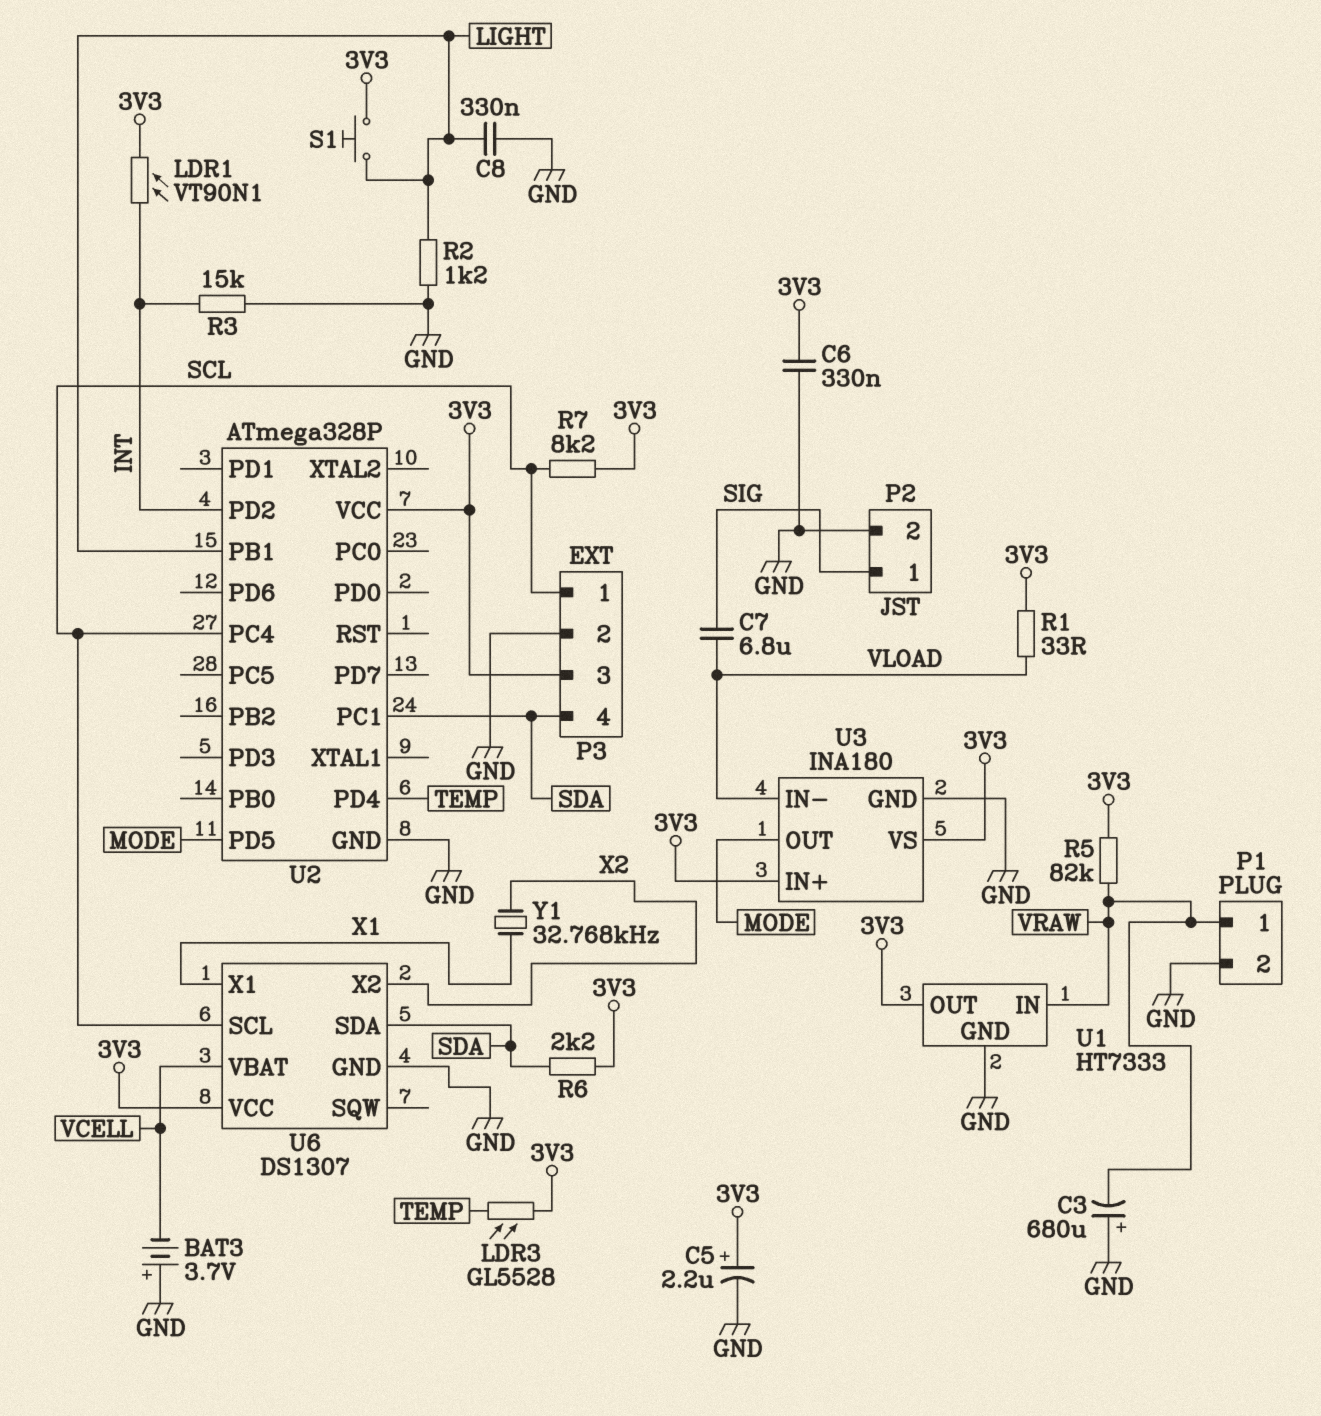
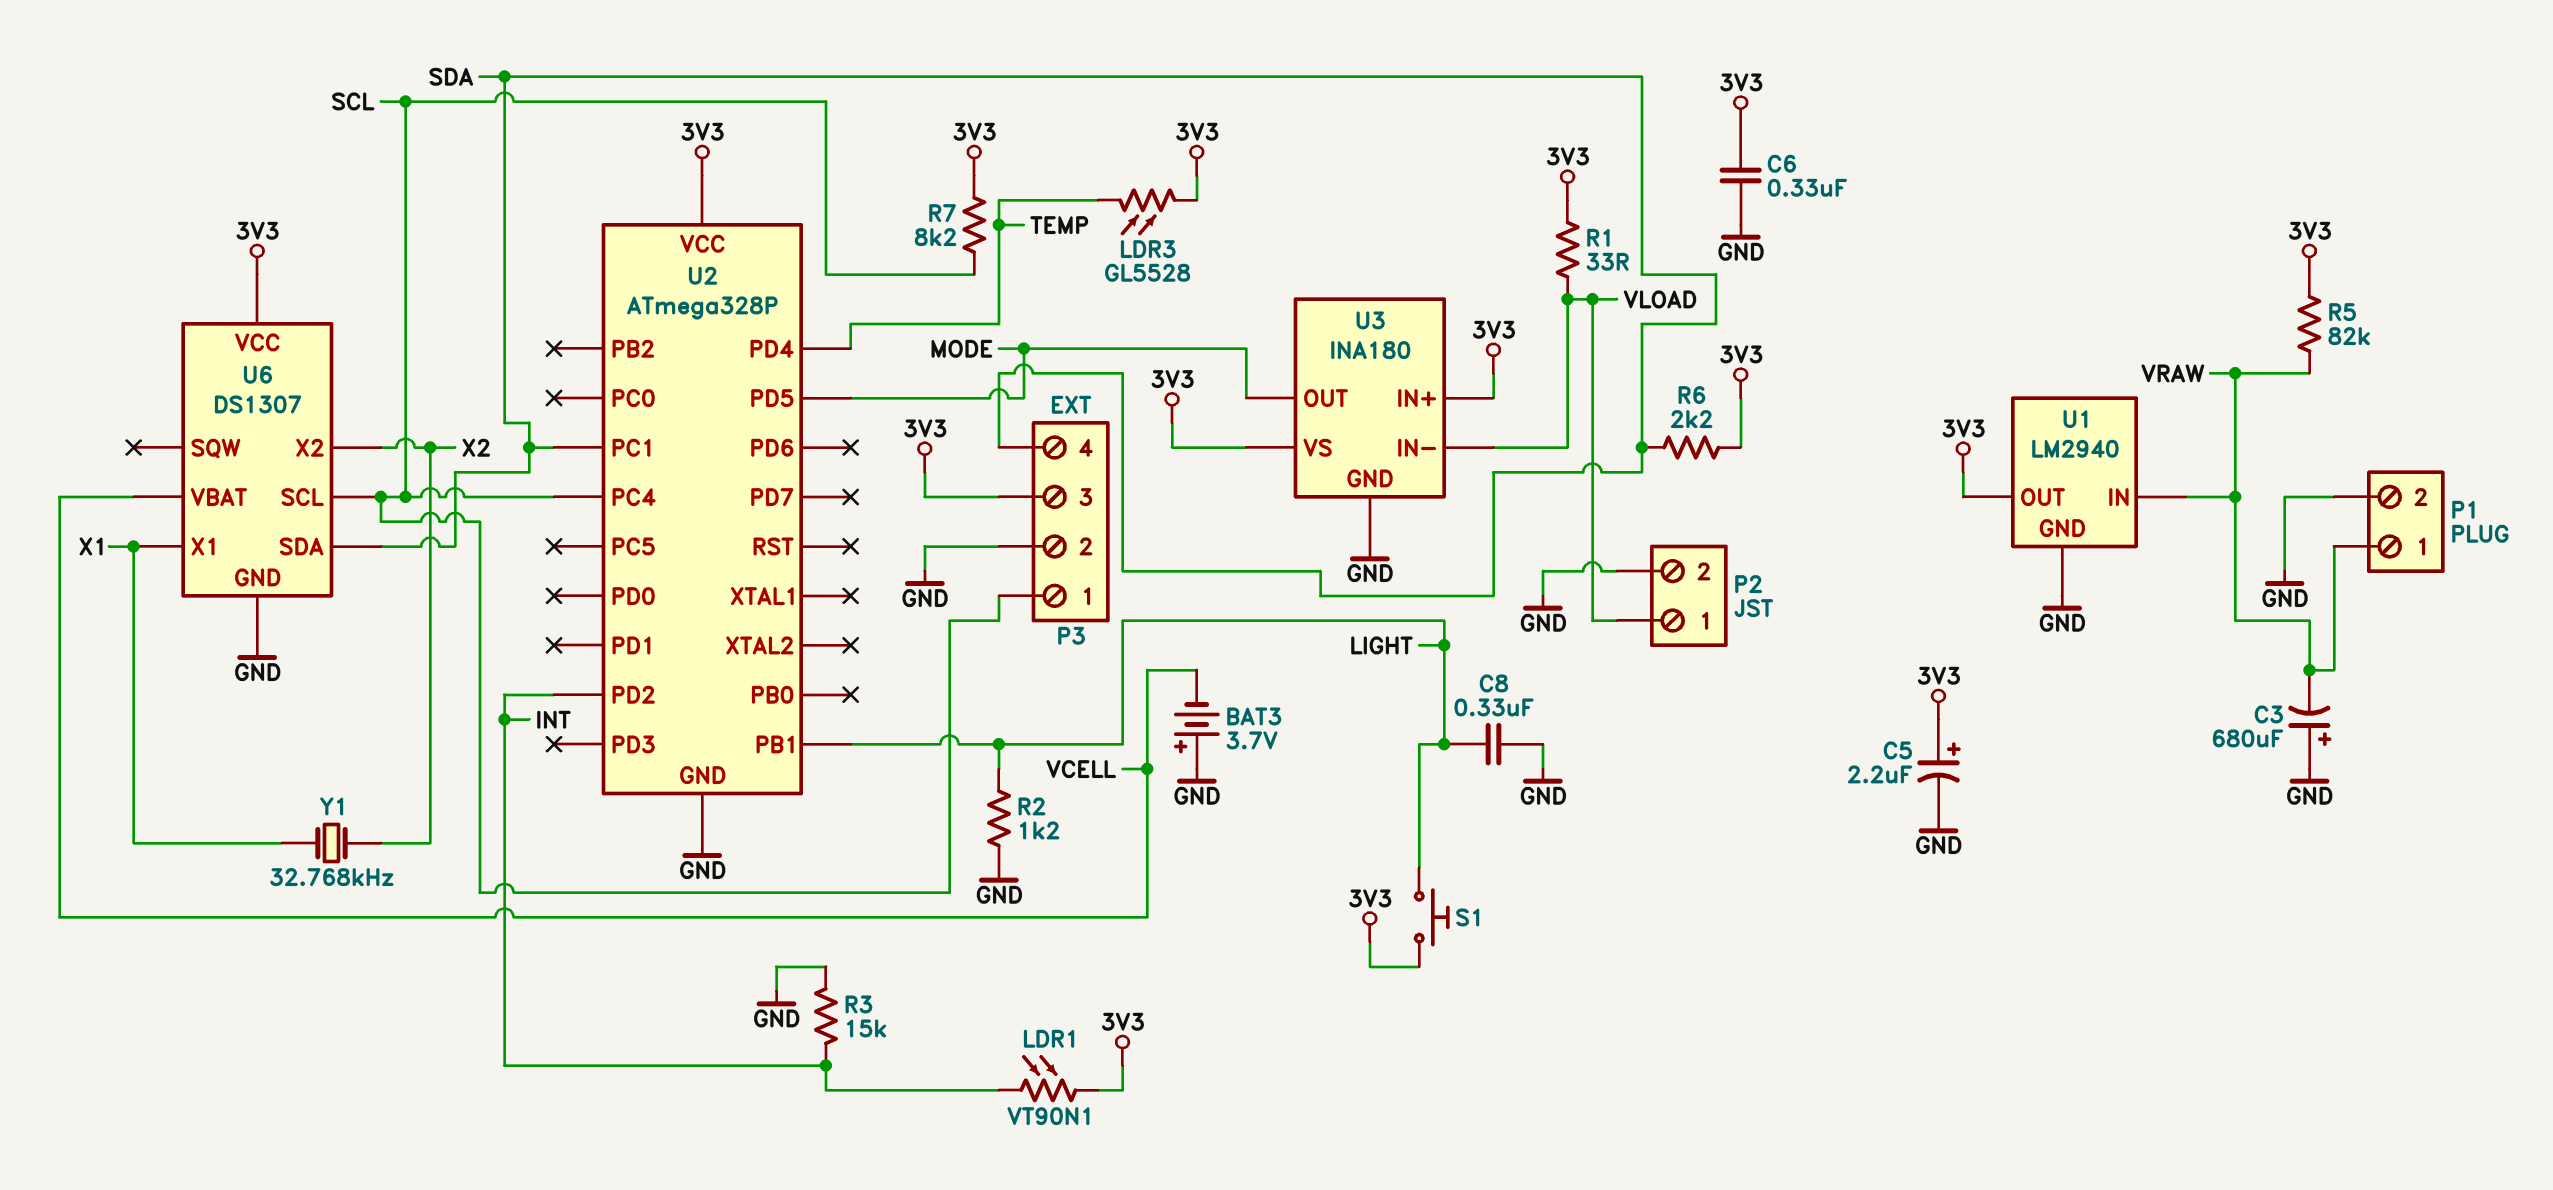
C7: 6.8uF (SIG, VLOAD) -> none
P2 pin 1: SIG -> VLOAD
U1: HT7333 -> LM2940

